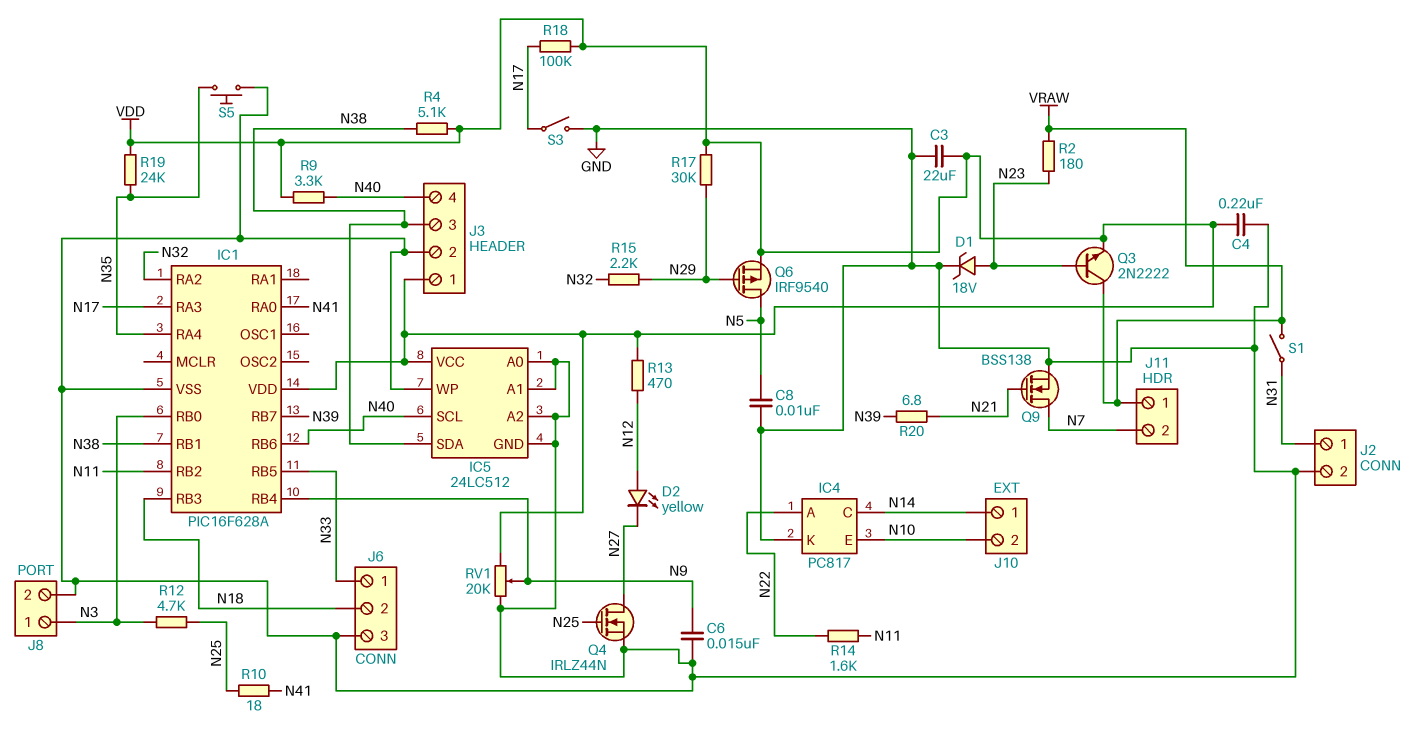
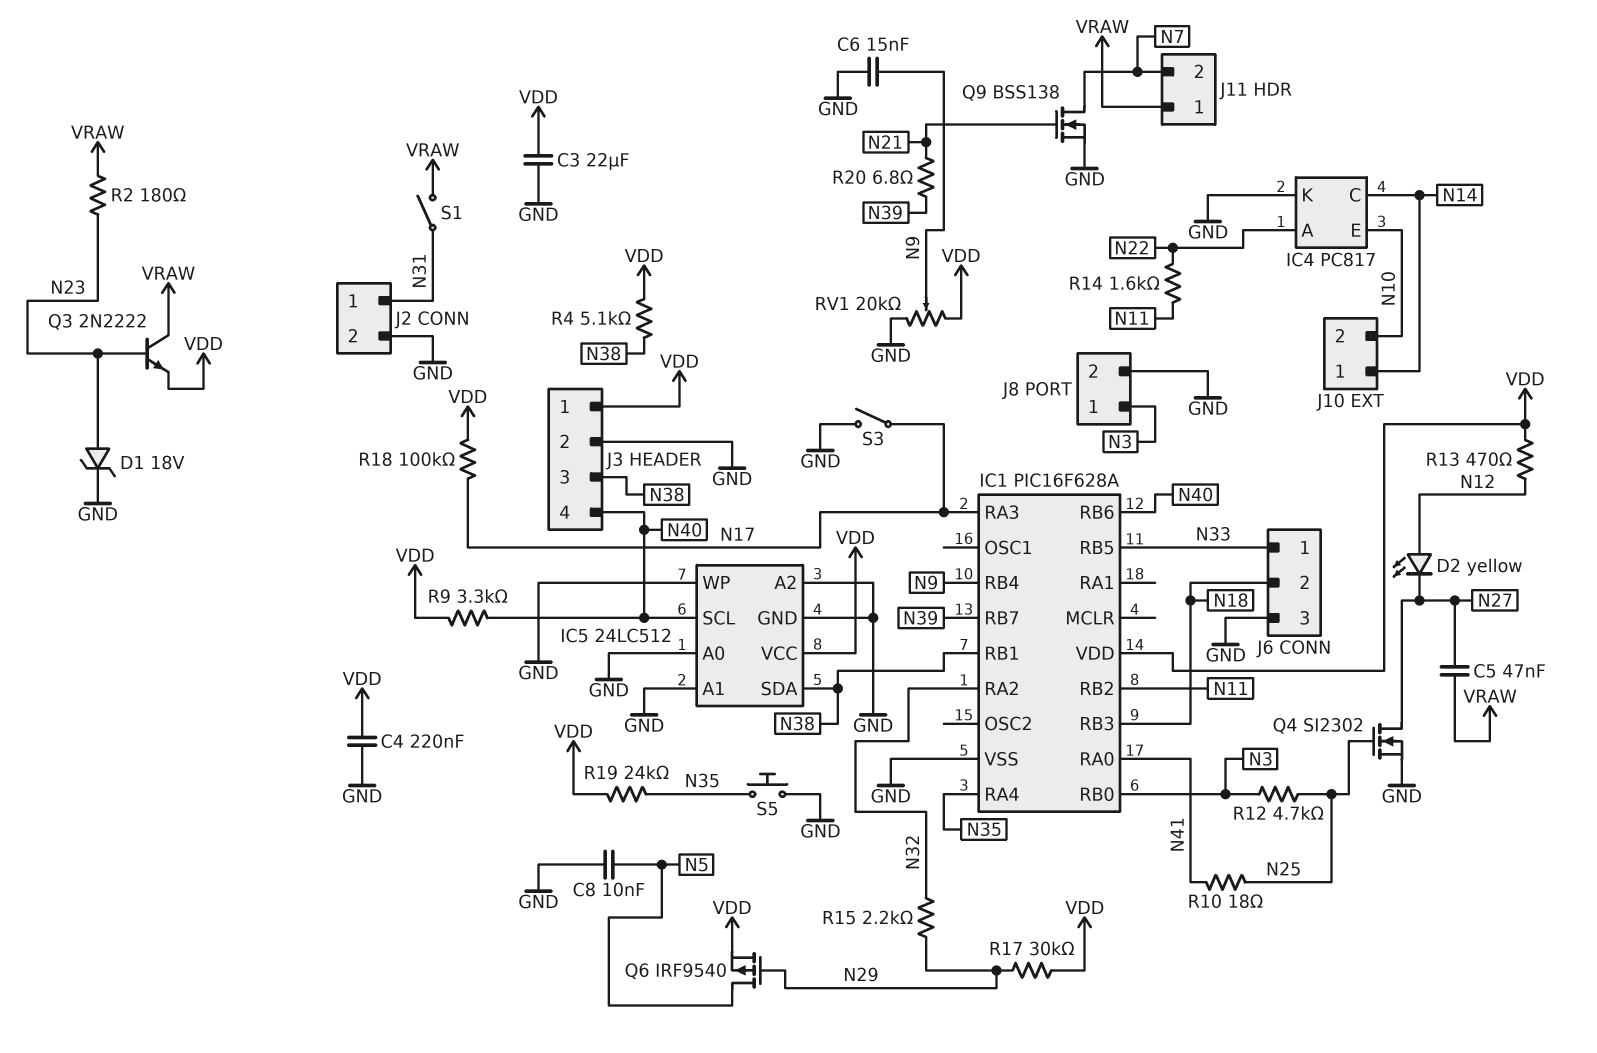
C5: none -> 47nF (N27, VRAW)
Q4: NMOS IRLZ44N (G N25, D N27, S GND) -> NMOS SI2302 (G N25, D N27, S GND)

